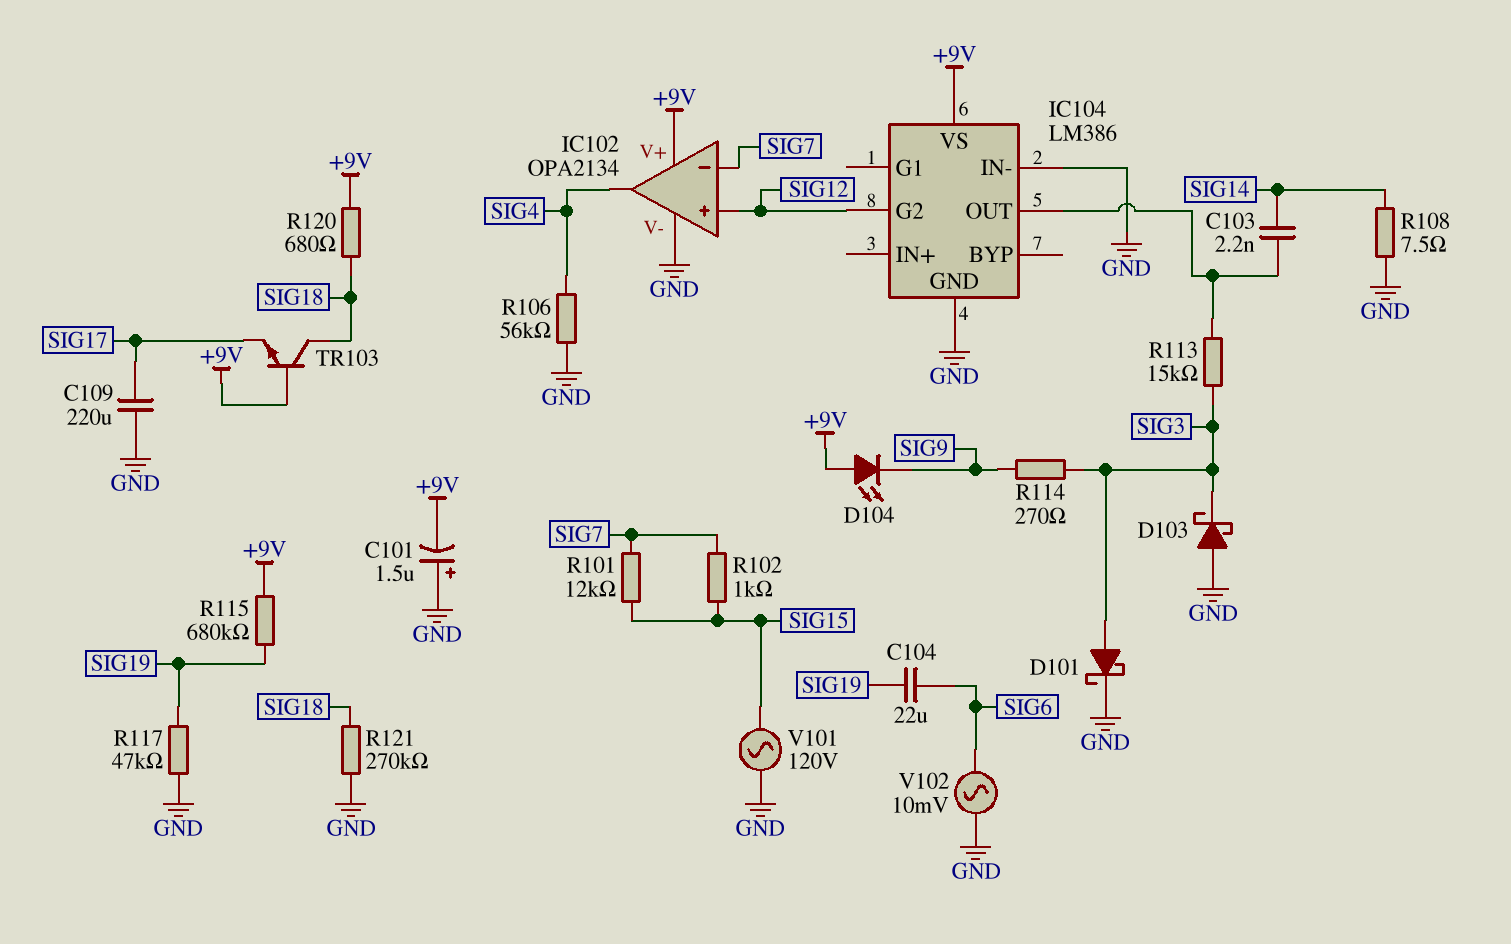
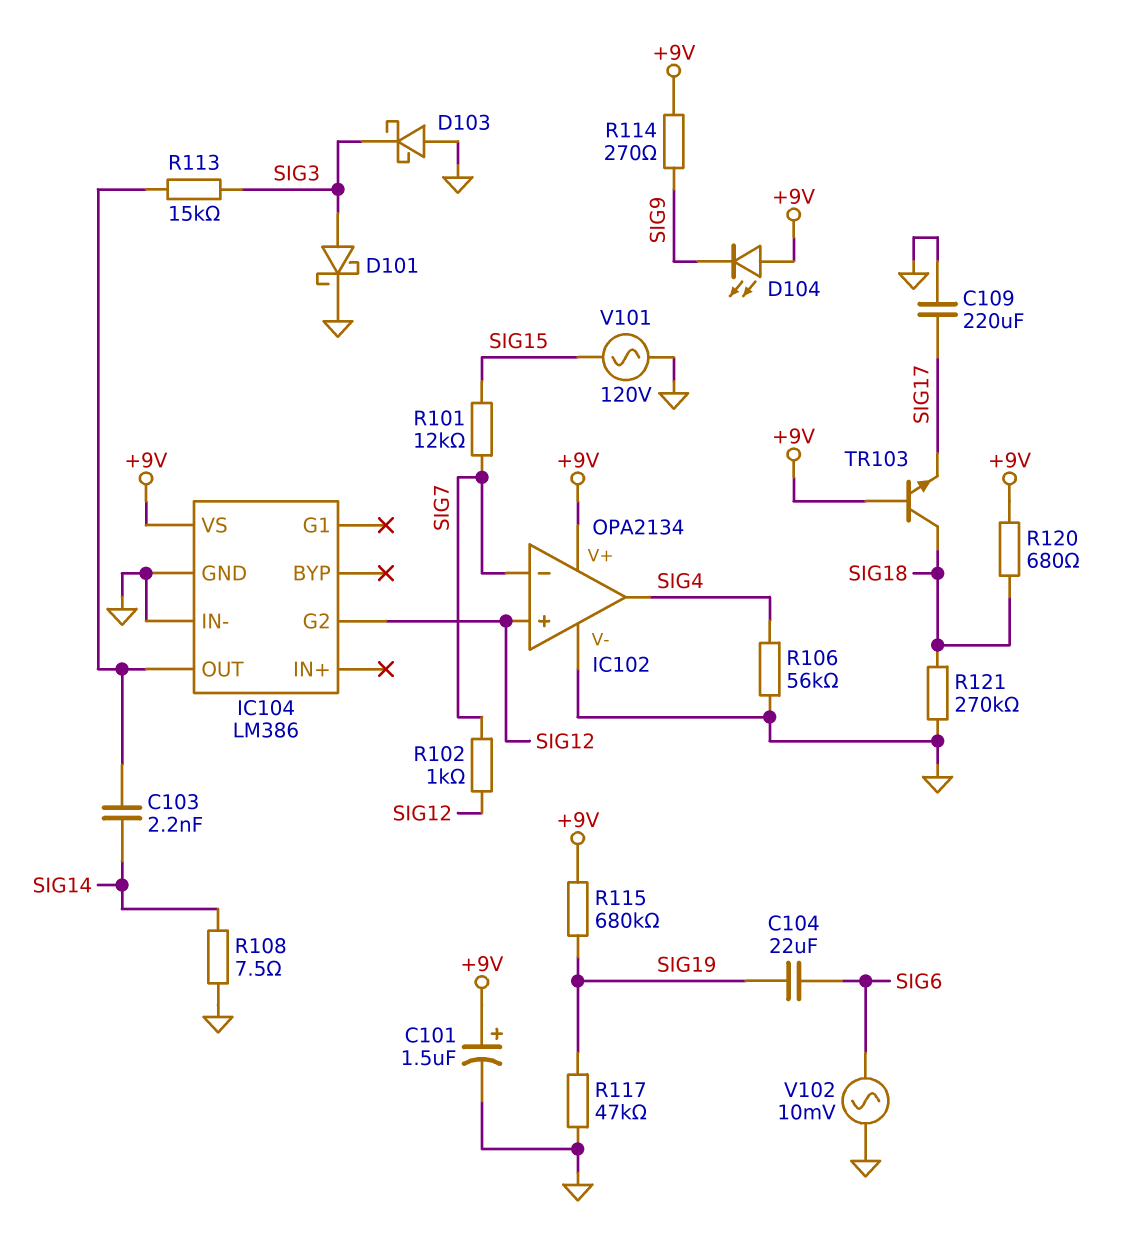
C101: 1.5uF (plus GND, minus +9V) -> 1.5uF (plus +9V, minus GND)
R102: 1k (SIG7, SIG15) -> 1k (SIG7, SIG12)
R114: 270 (SIG3, SIG9) -> 270 (+9V, SIG9)

